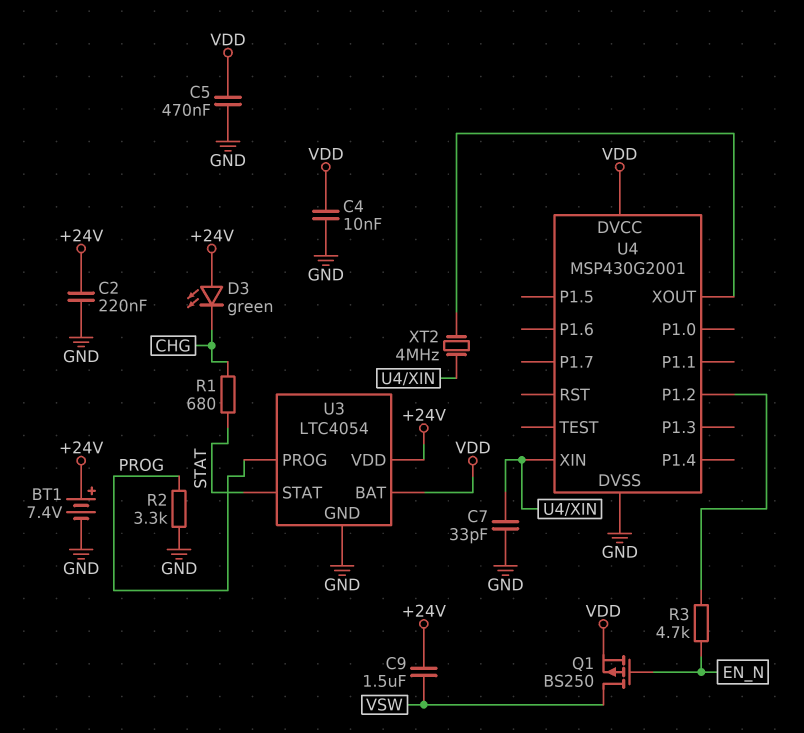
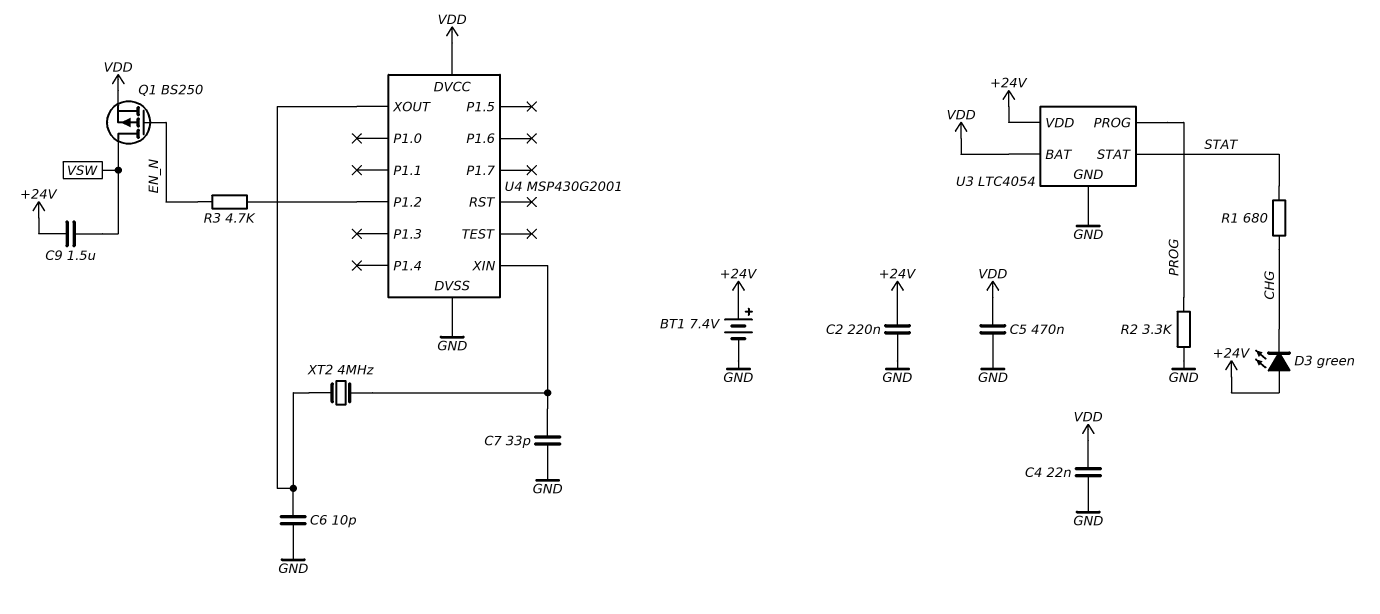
C4: 10nF (GND, VDD) -> 22nF (GND, VDD)
C6: none -> 10pF (GND, U4/XOUT)

